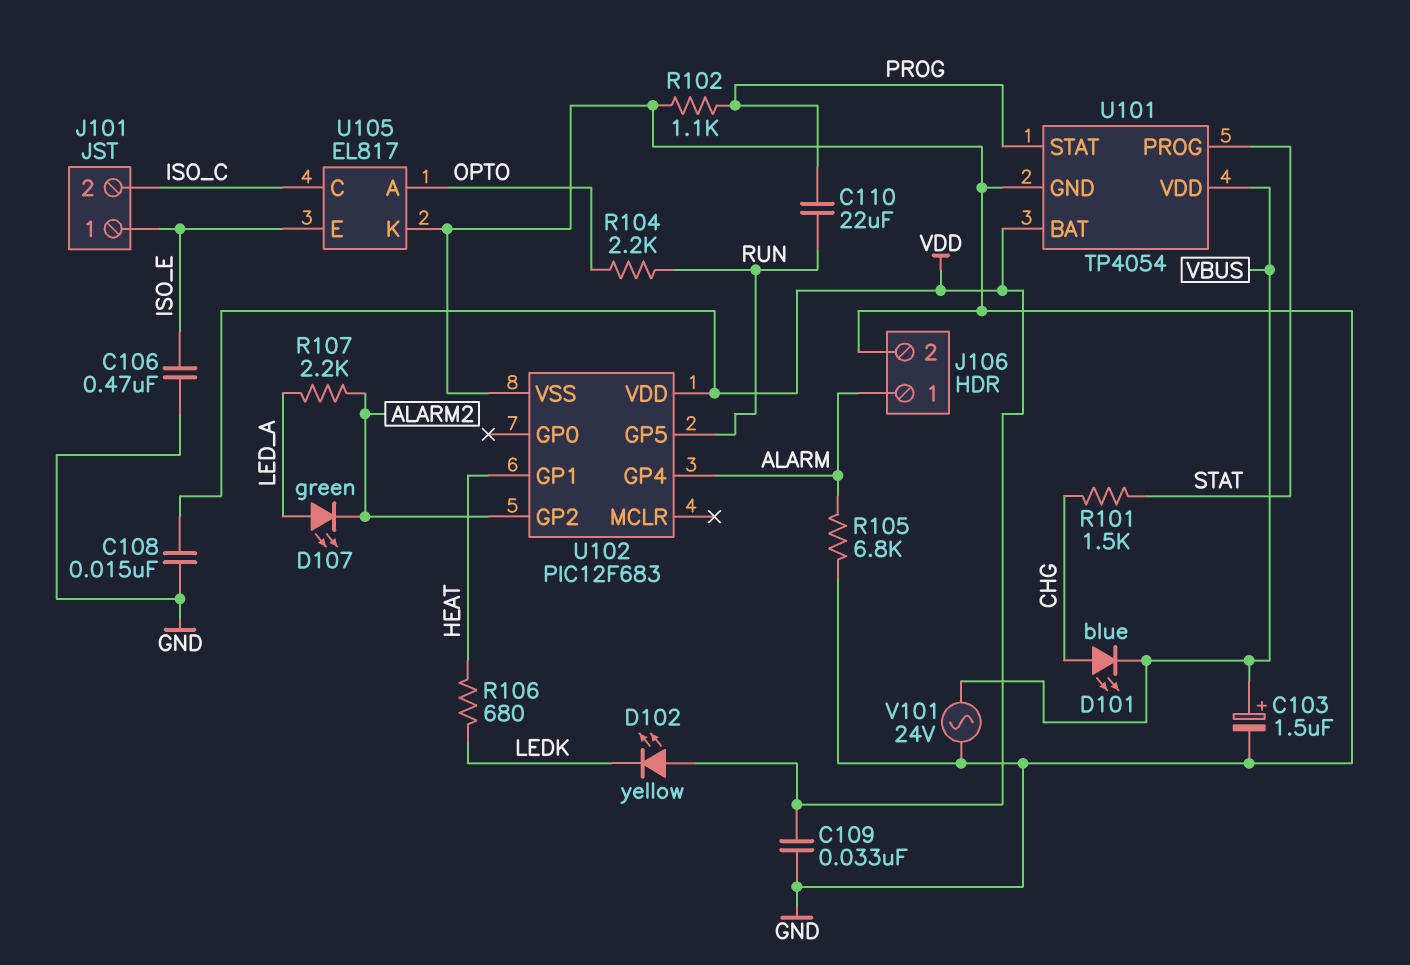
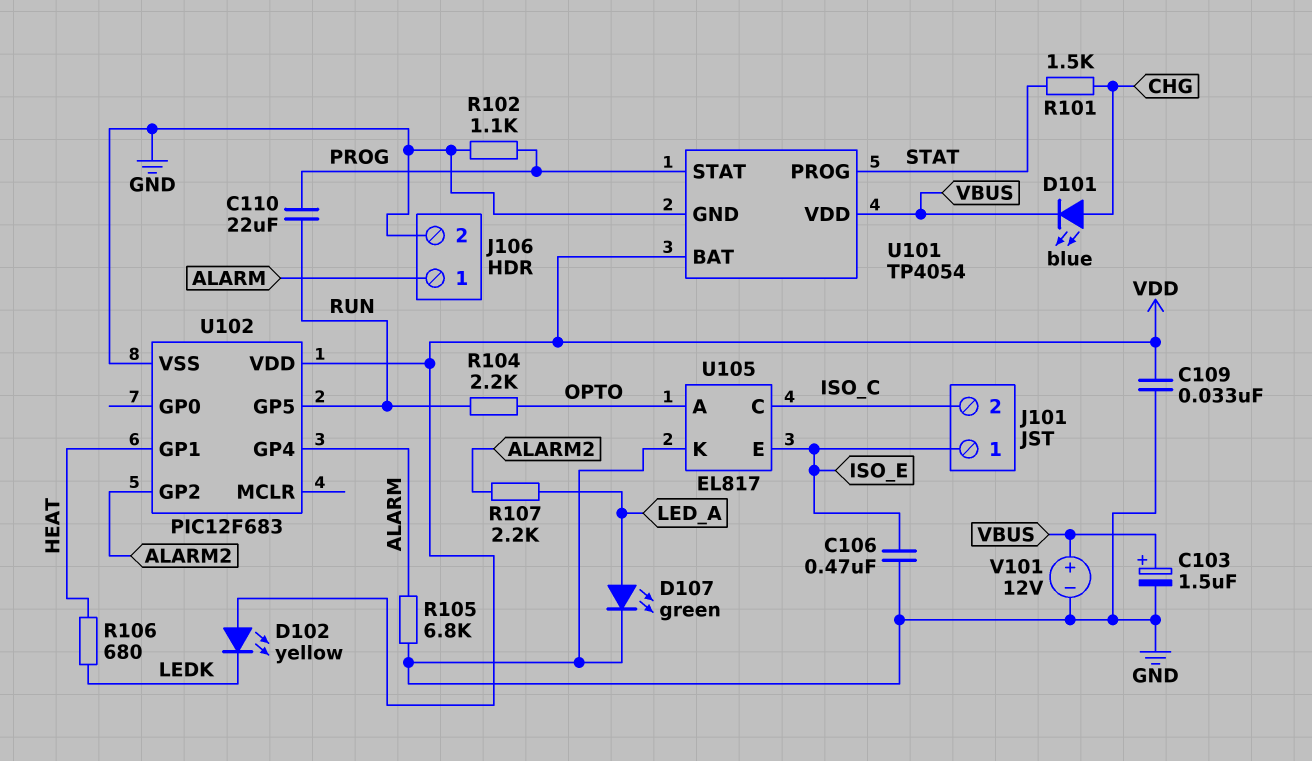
C108: 15nF (GND, VDD) -> none
D107: LED green (A LED_A, K ALARM2) -> LED green (A LED_A, K GND)
V101: AC 24V (GND, VBUS) -> 12V (plus VBUS, minus GND)

